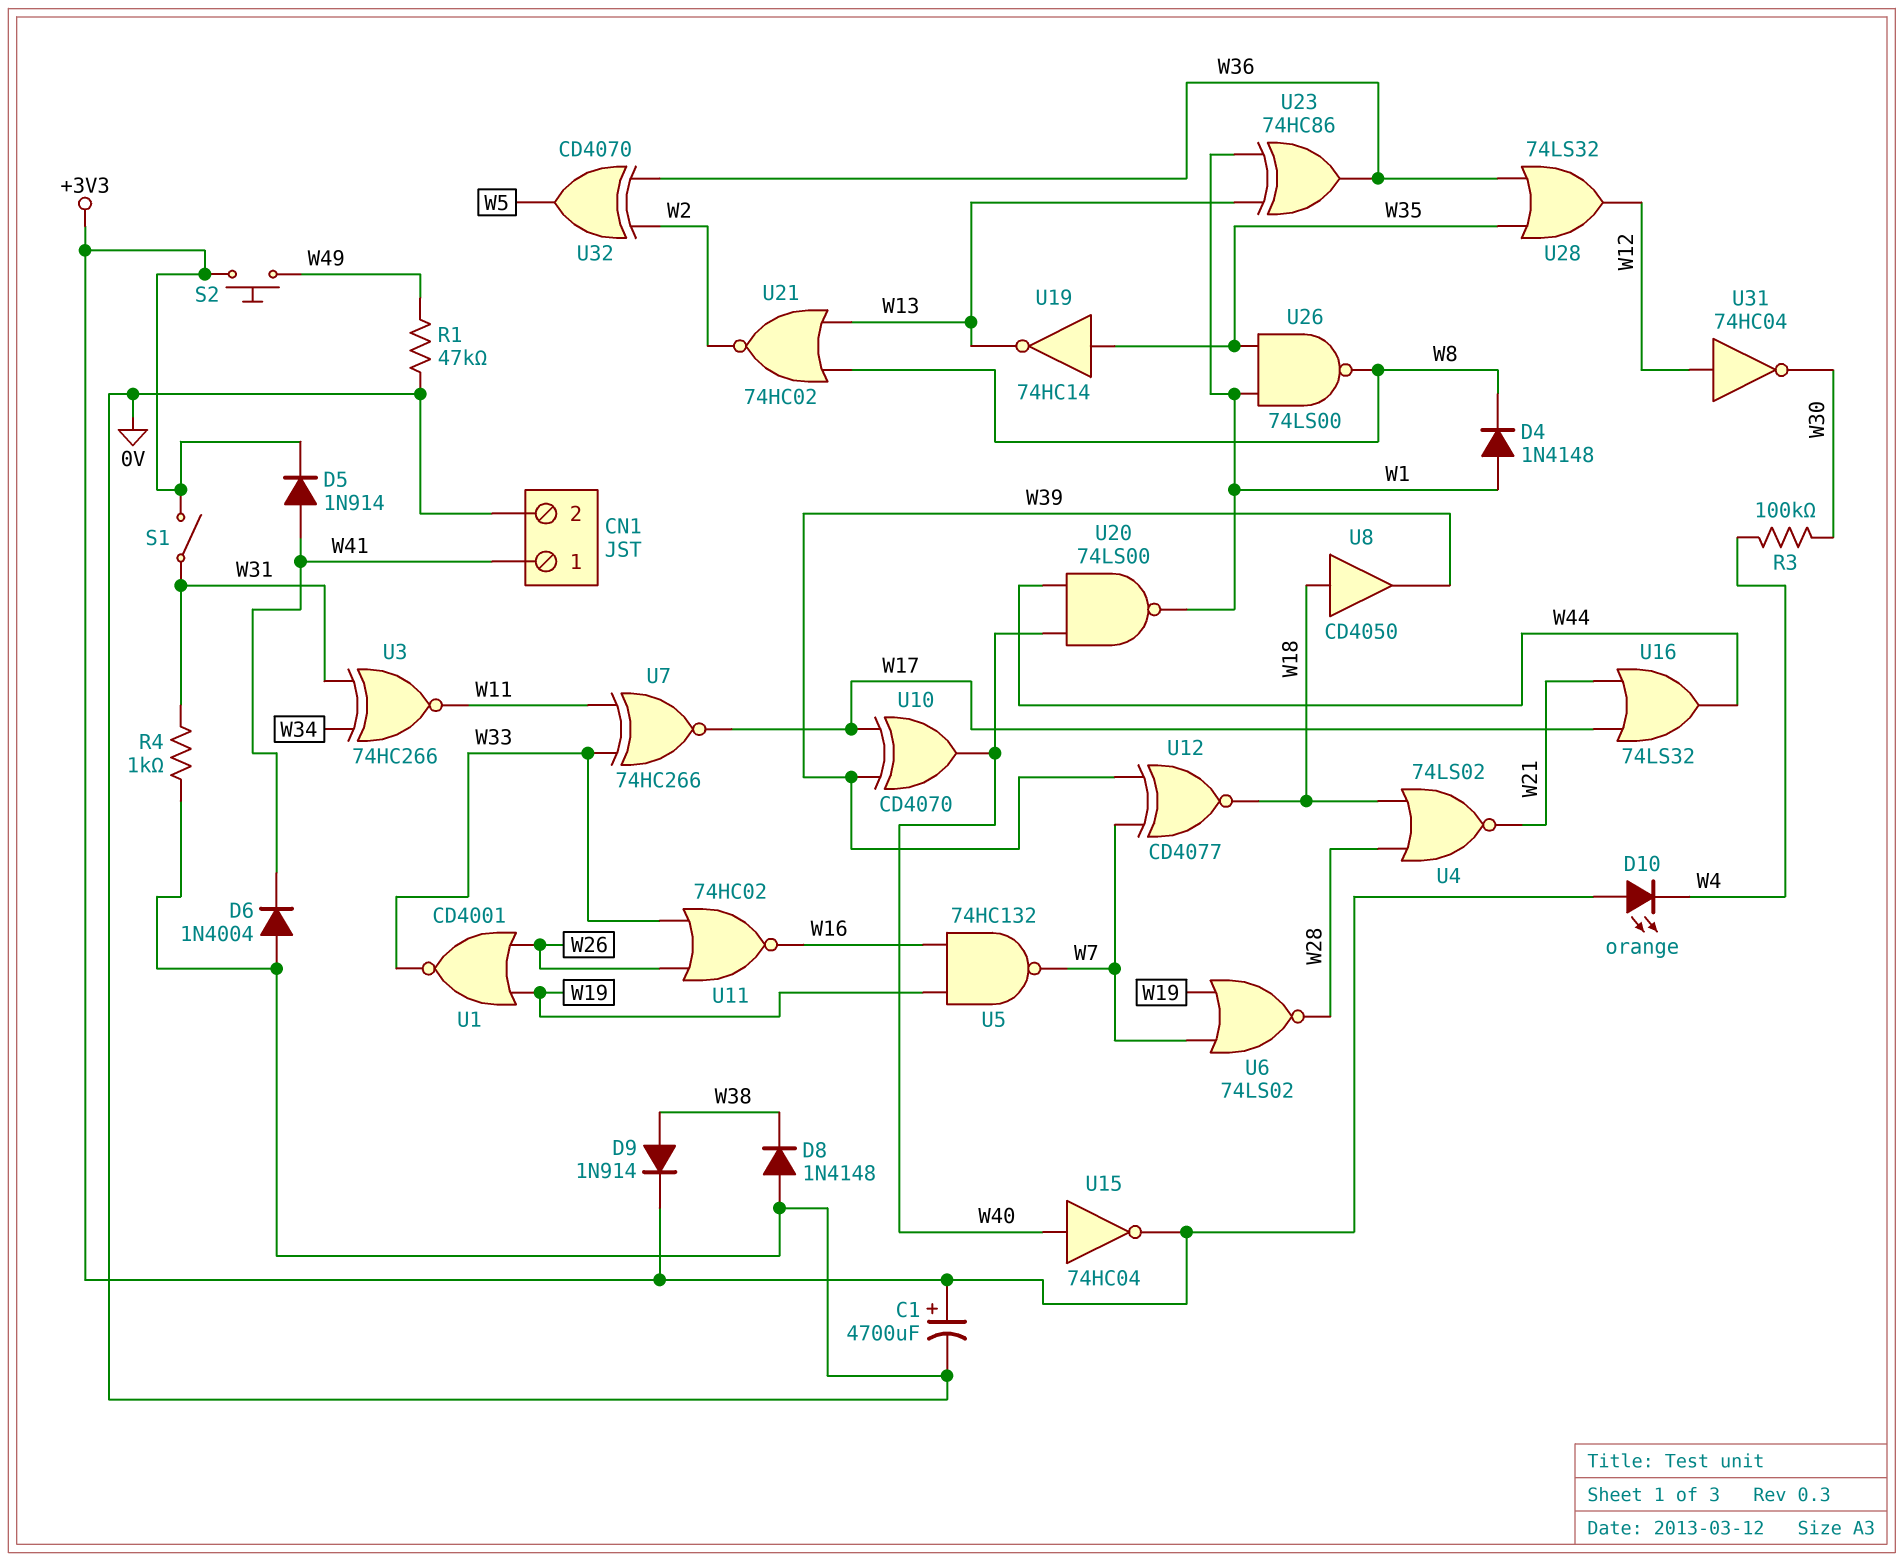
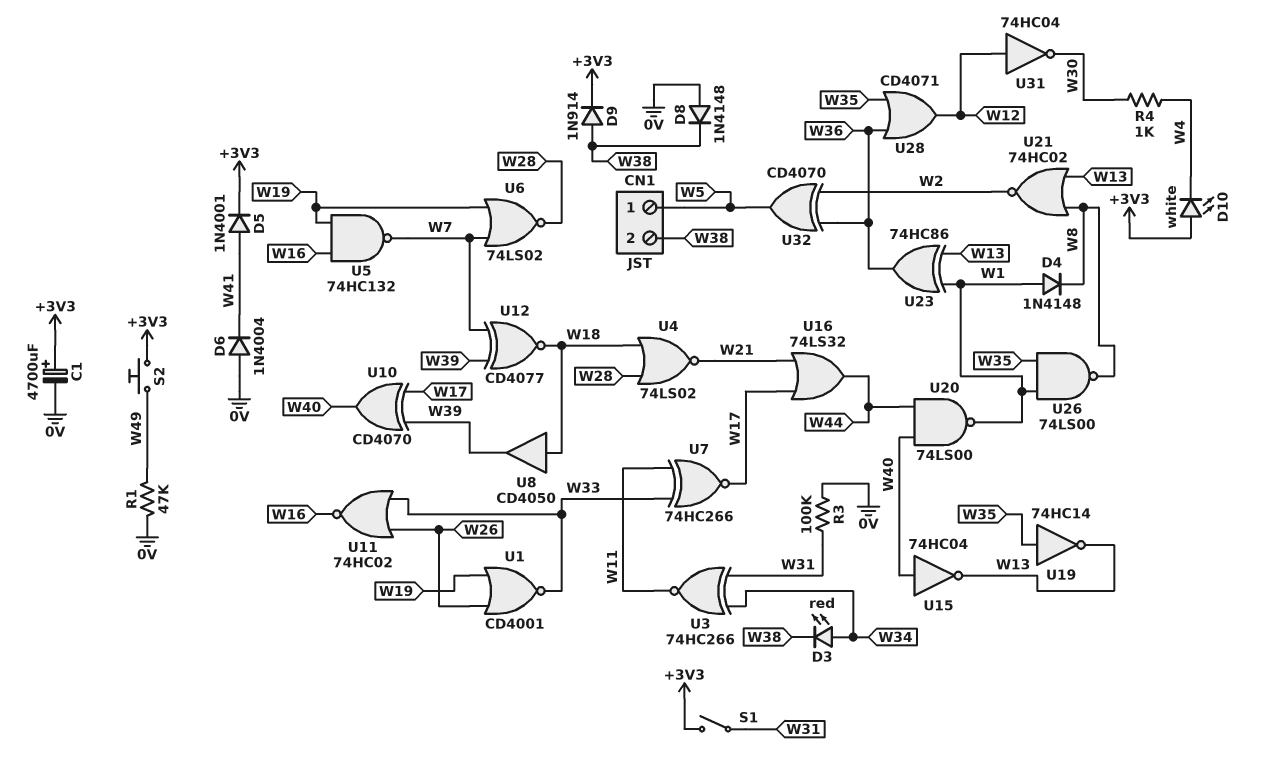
CN1 pin 1: W41 -> W5
CN1 pin 2: 0V -> W38
D3: none -> LED red (A W34, K W38)
D5: diode 1N914 (A W41, K +3V3) -> diode 1N4001 (A W41, K +3V3)
D10: LED orange (A +3V3, K W4) -> LED white (A +3V3, K W4)
R3: 100k (W4, W30) -> 100k (0V, W31)
R4: 1k (0V, W31) -> 1k (W4, W30)
U15: NOT 74HC04 (in W40, out +3V3) -> NOT 74HC04 (in W40, out W13)
U28: OR 74LS32 (in W35, in W36, out W12) -> OR CD4071 (in W35, in W36, out W12)

